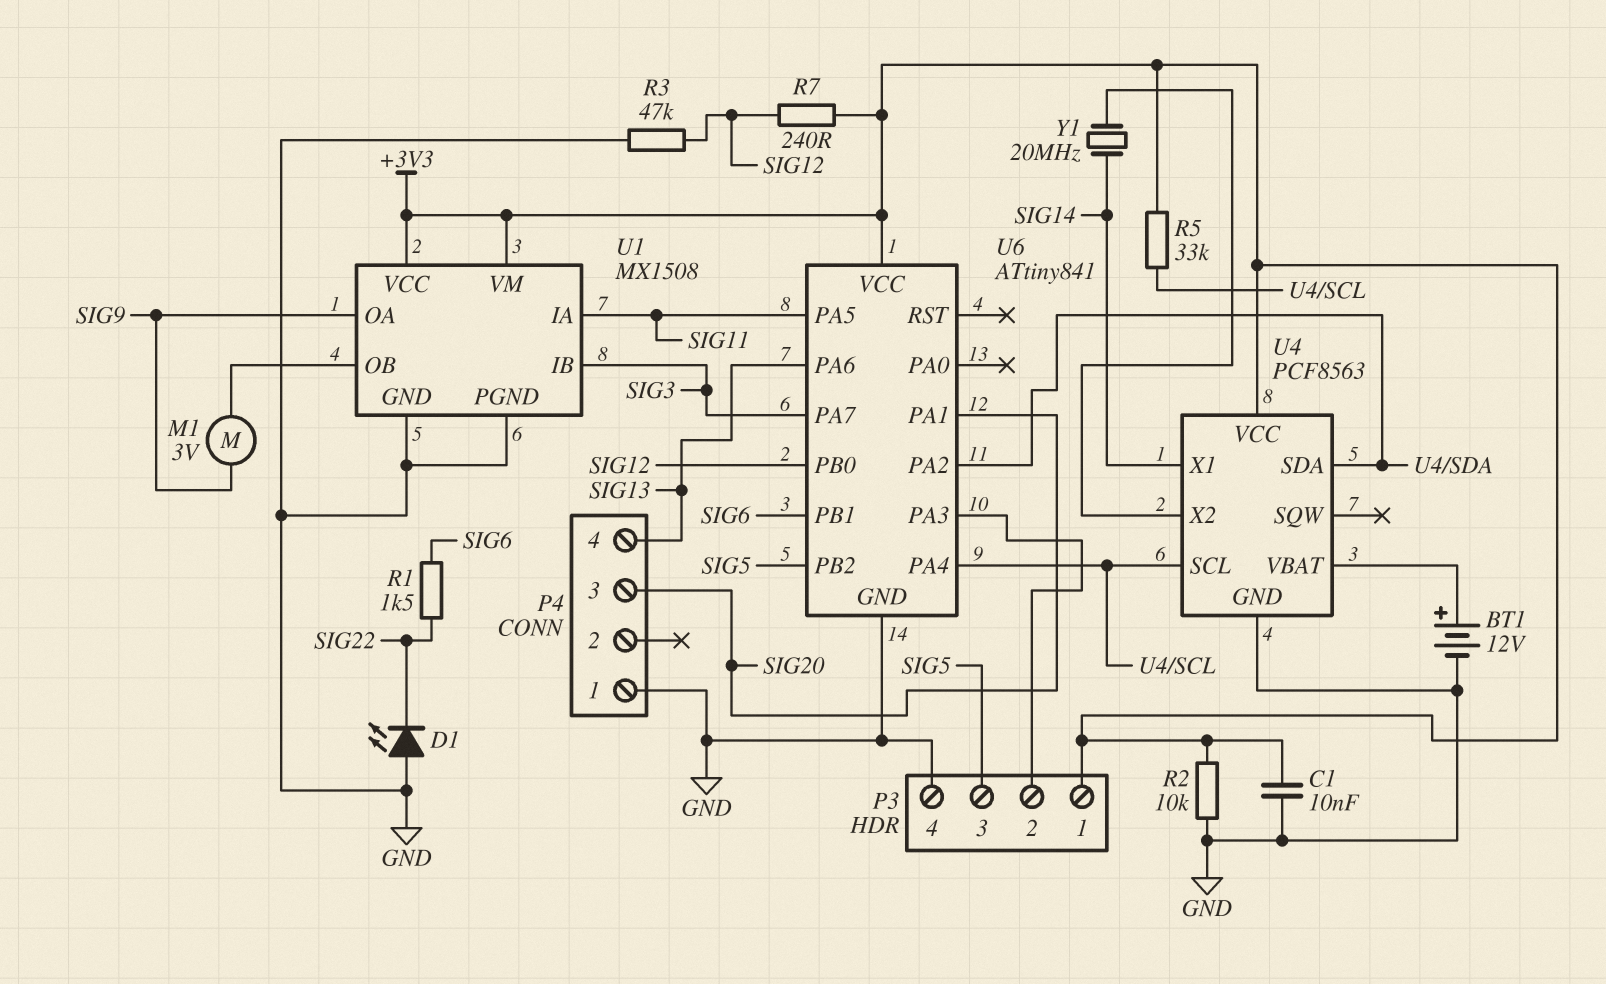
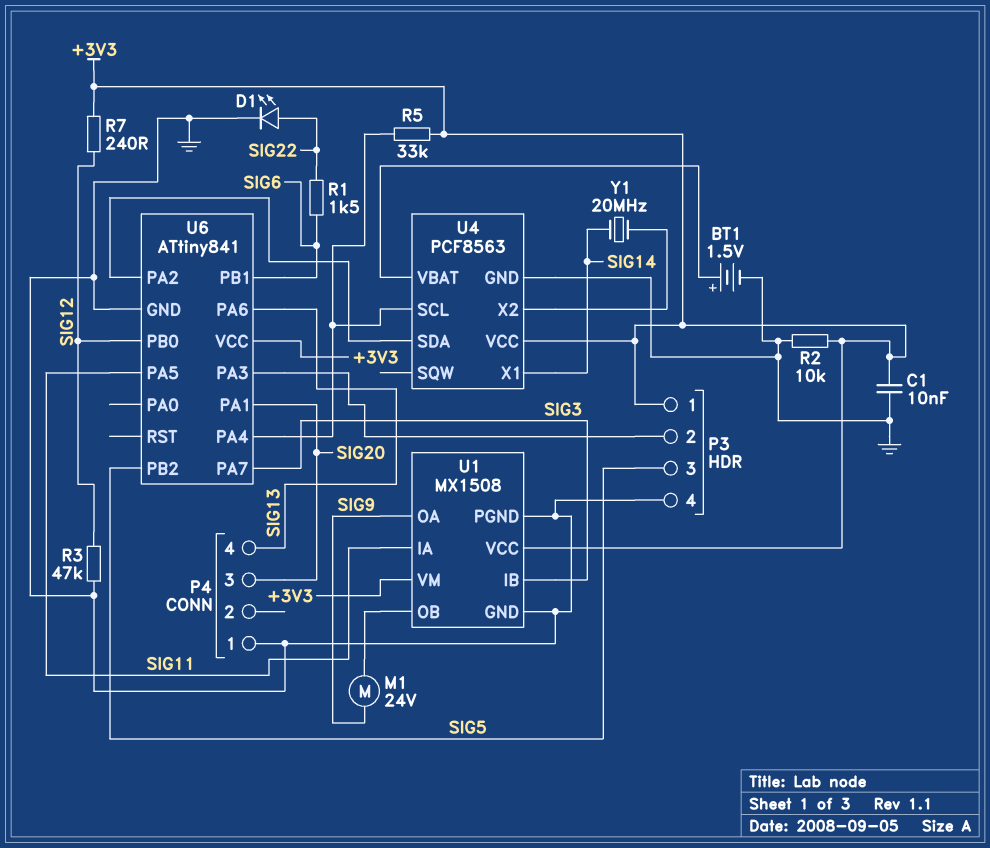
BT1: 12V (plus U4/VBAT, minus GND) -> 1.5V (plus U4/VBAT, minus GND)
D1: LED (A GND, K SIG22) -> LED (A SIG22, K GND)
M1: motor 3V (SIG9, U1/OB) -> motor 24V (SIG9, U1/OB)

